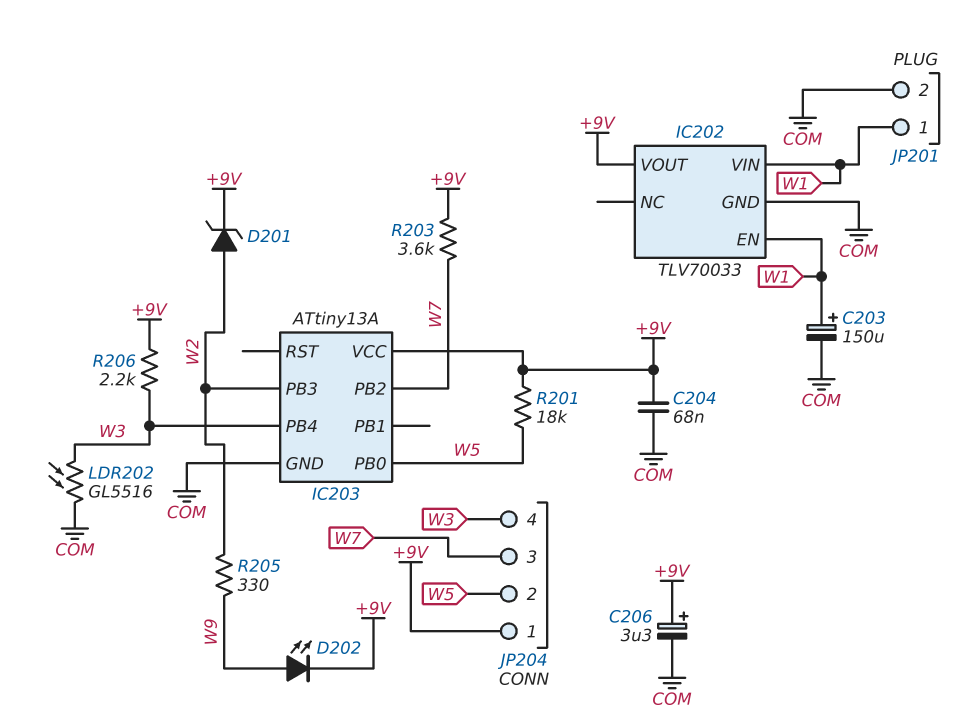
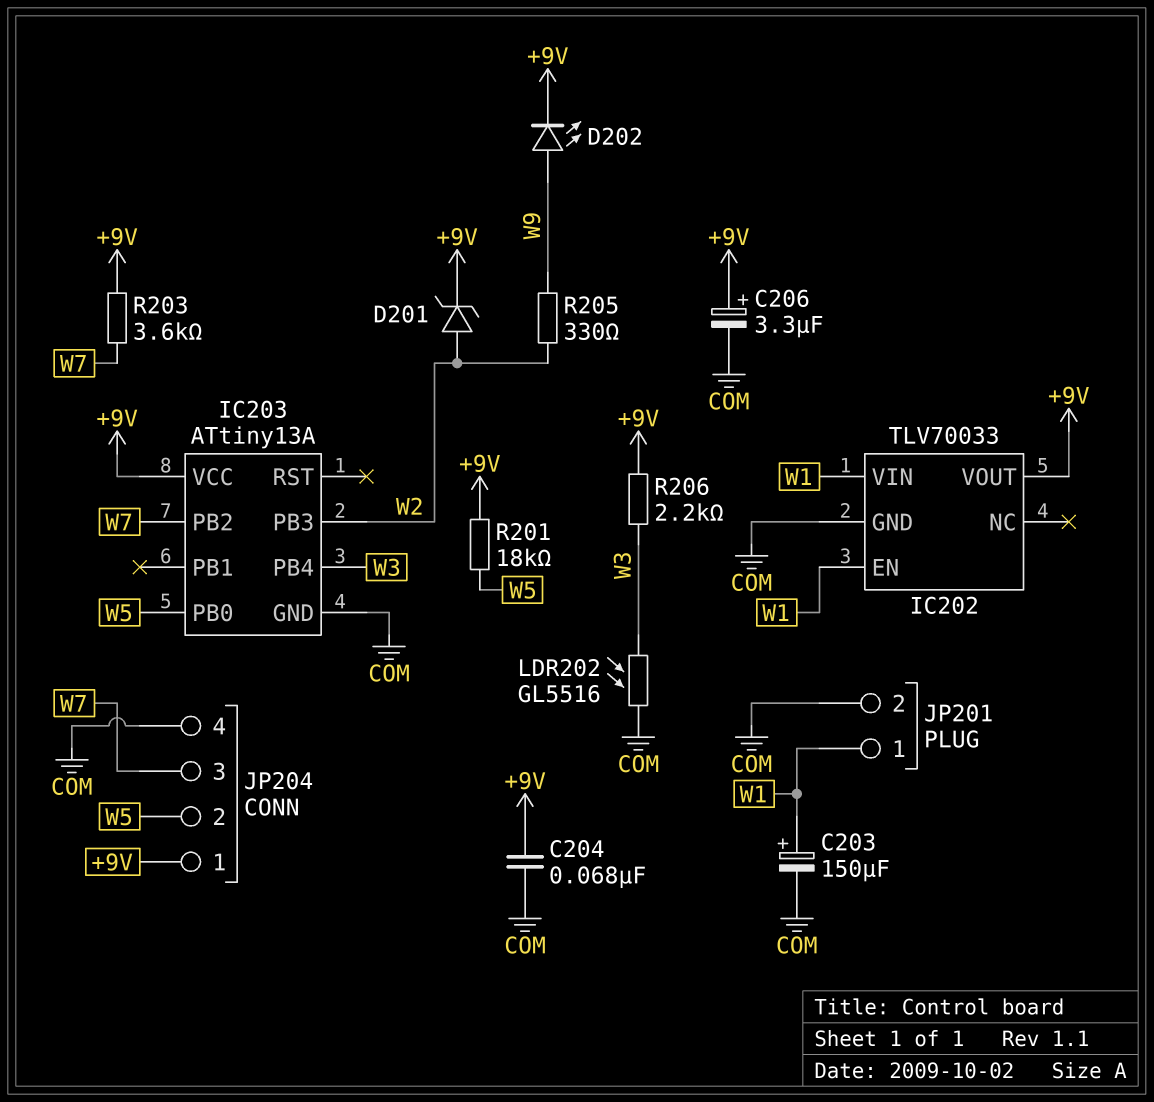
JP204 pin 4: W3 -> COM

